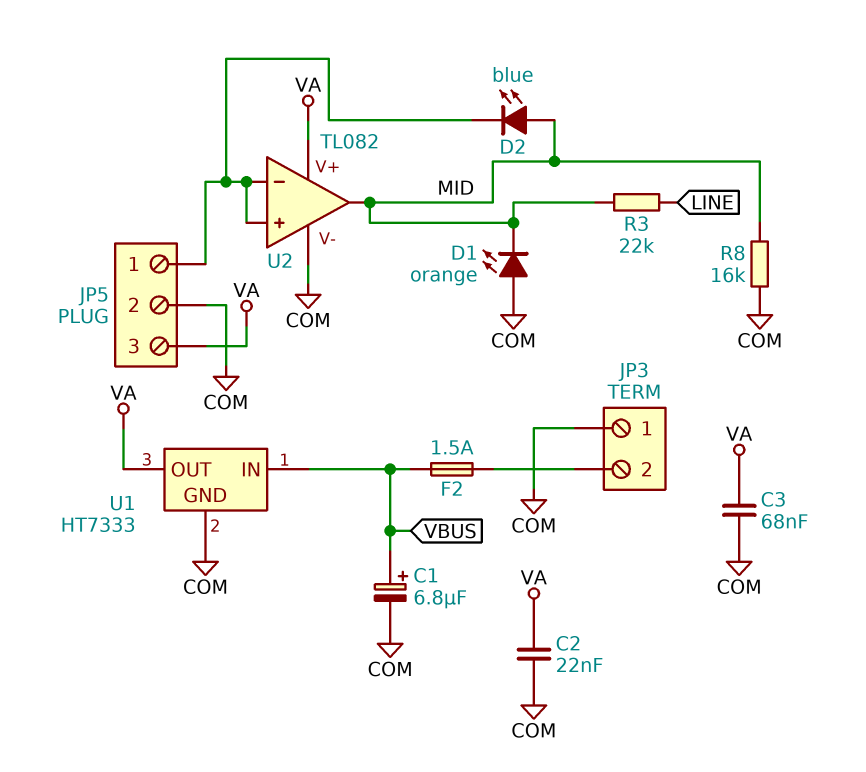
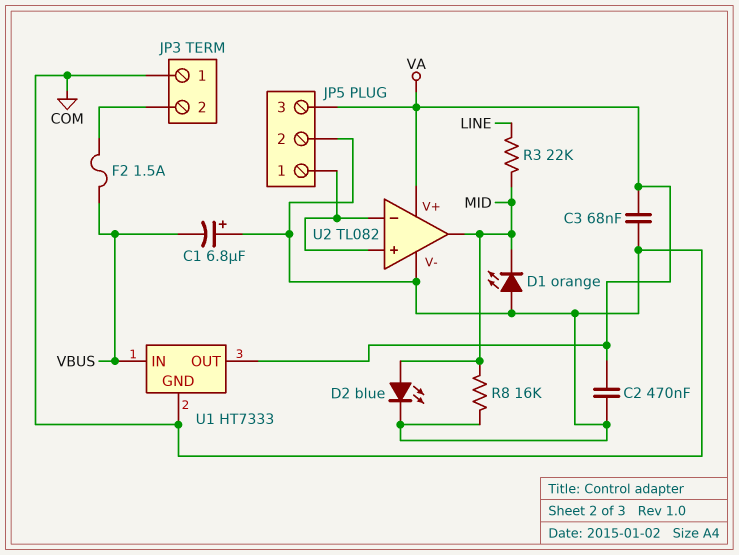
C1: 6.8uF (plus VBUS, minus COM) -> 6.8uF (plus COM, minus VBUS)
C2: 22nF (COM, VA) -> 470nF (COM, VA)
D2: LED blue (A MID, K JP5/1) -> LED blue (A MID, K COM)

